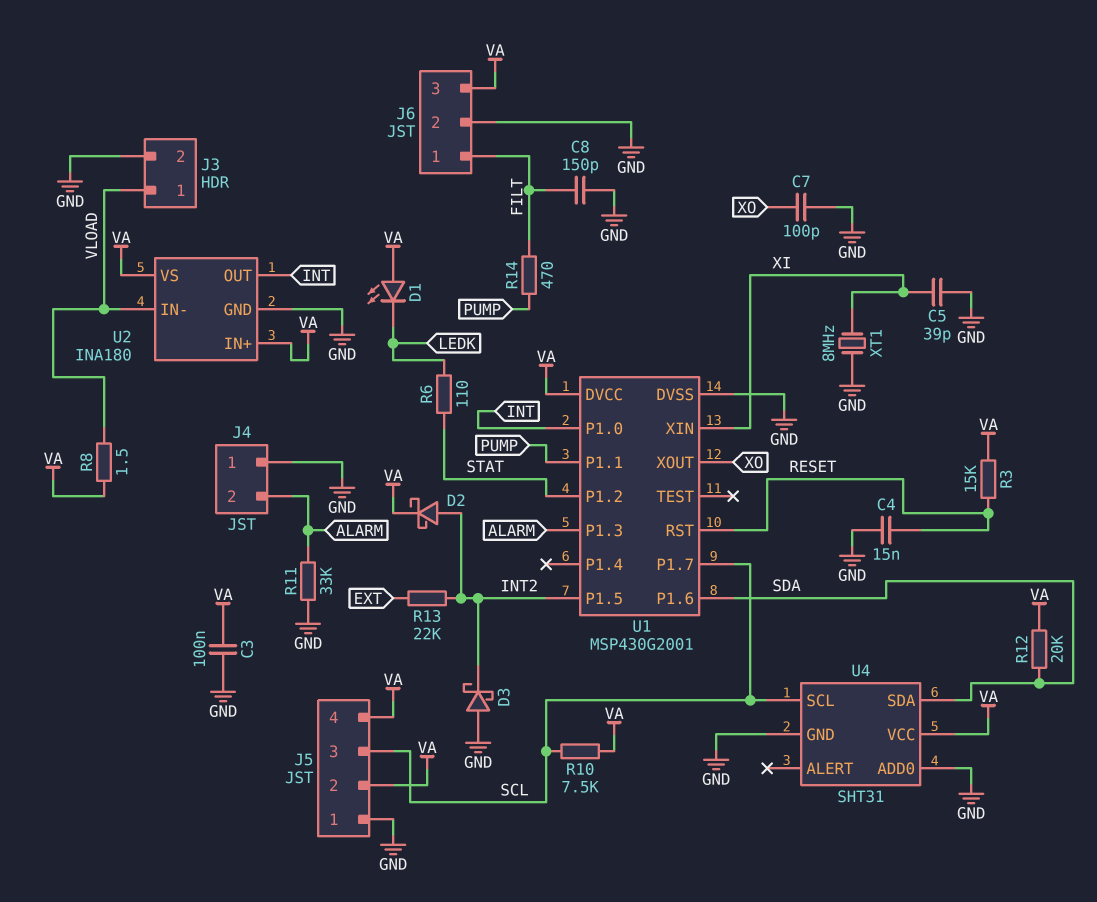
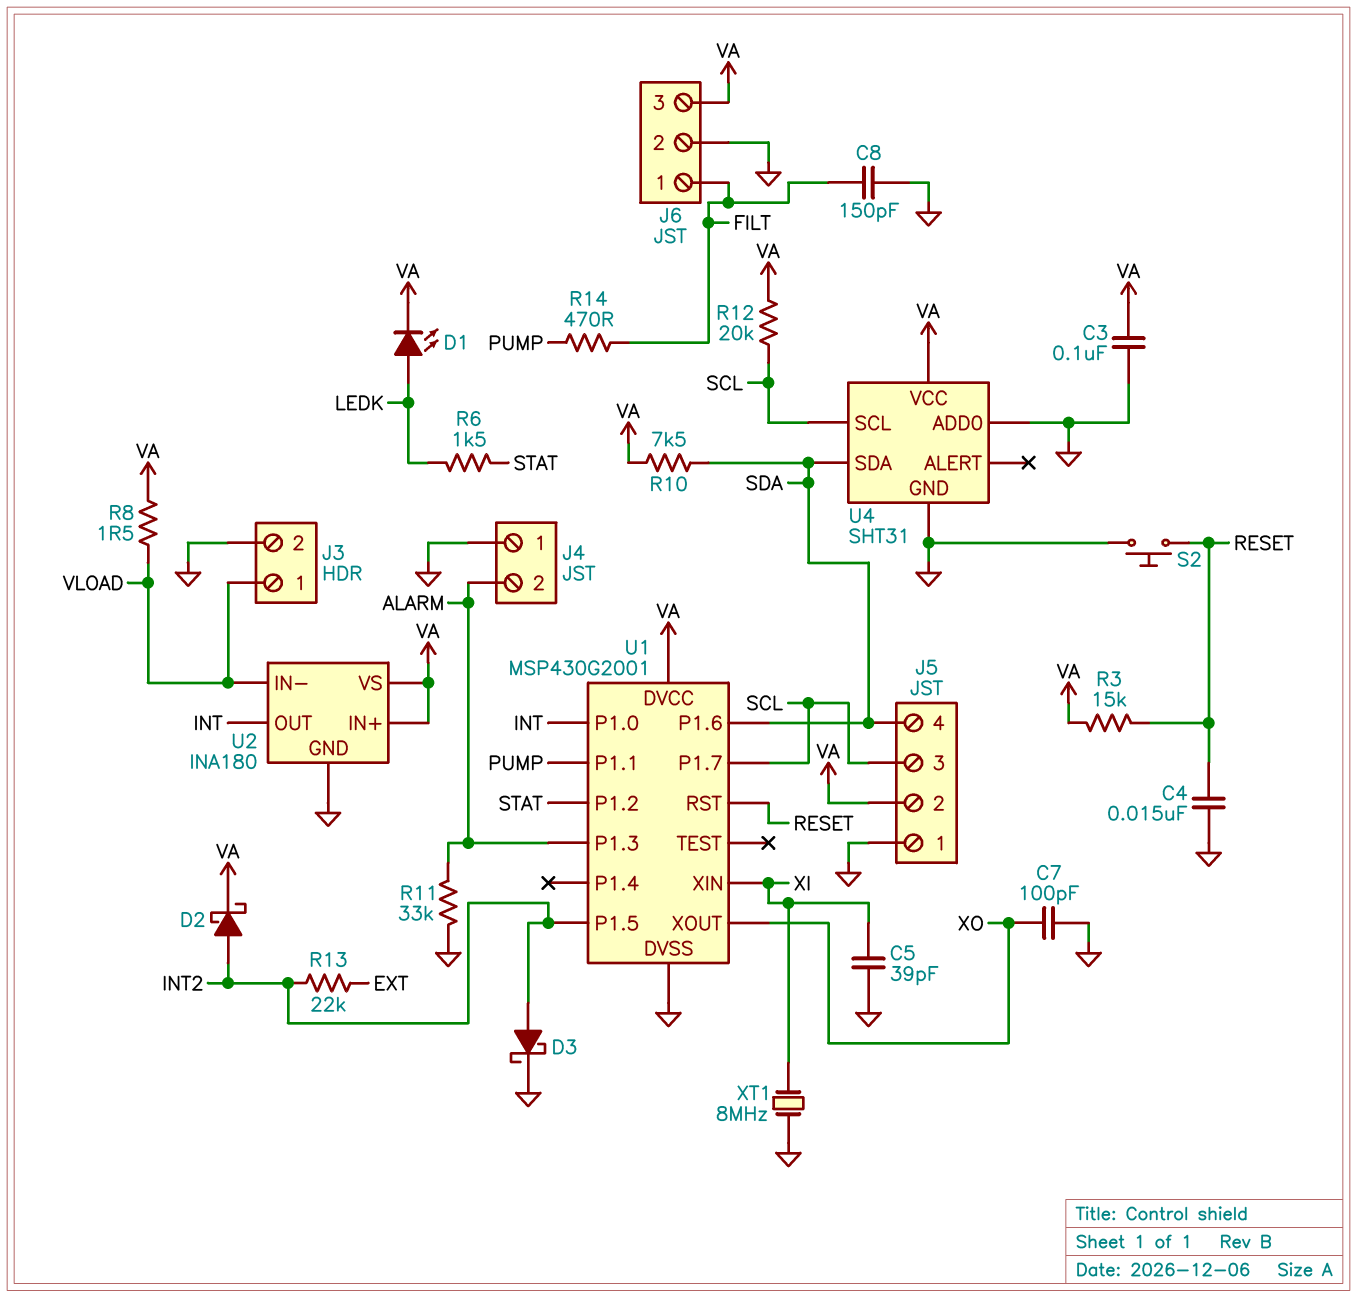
D1: LED (A VA, K LEDK) -> LED (A LEDK, K VA)
D3: schottky (A GND, K INT2) -> schottky (A INT2, K GND)
J5 pin 4: VA -> SDA
R6: 110 (LEDK, STAT) -> 1.5k (LEDK, STAT)
R10: 7.5k (SCL, VA) -> 7.5k (SDA, VA)
R12: 20k (SDA, VA) -> 20k (SCL, VA)
S2: none -> button (GND, RESET)

